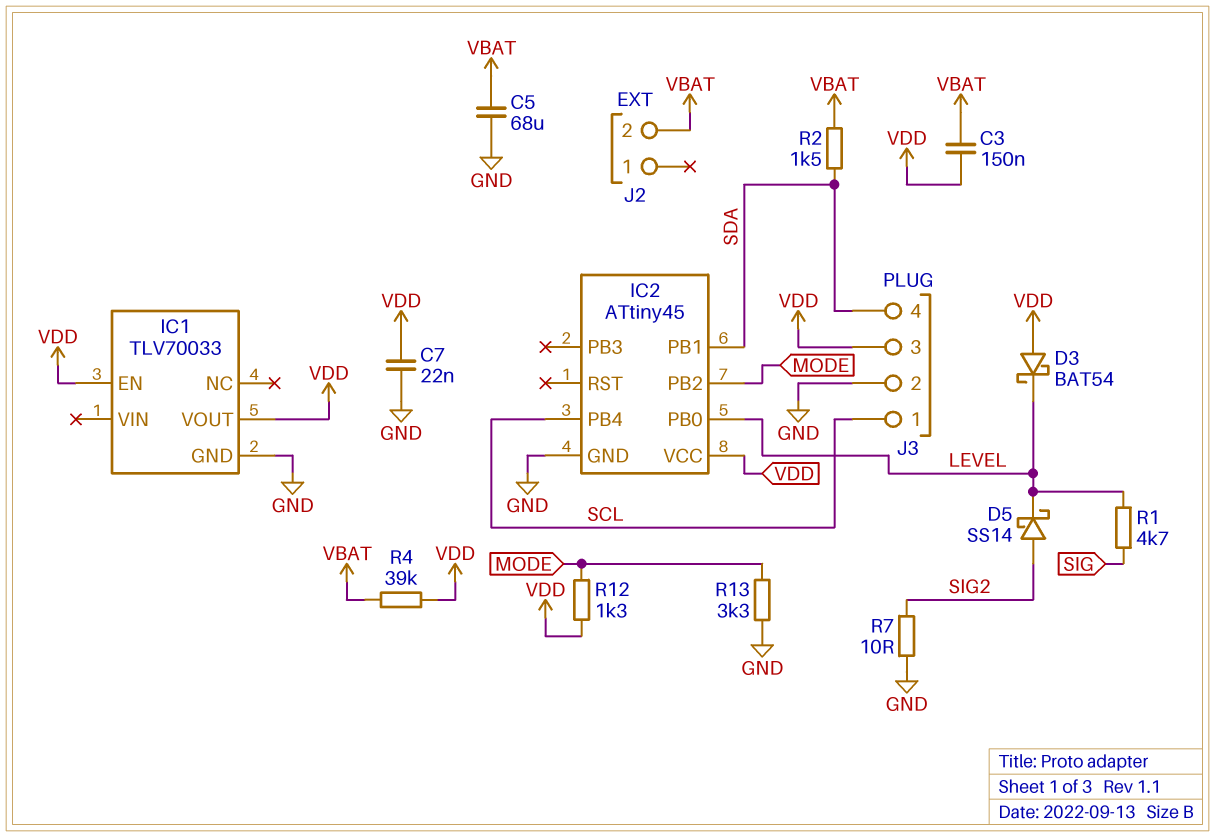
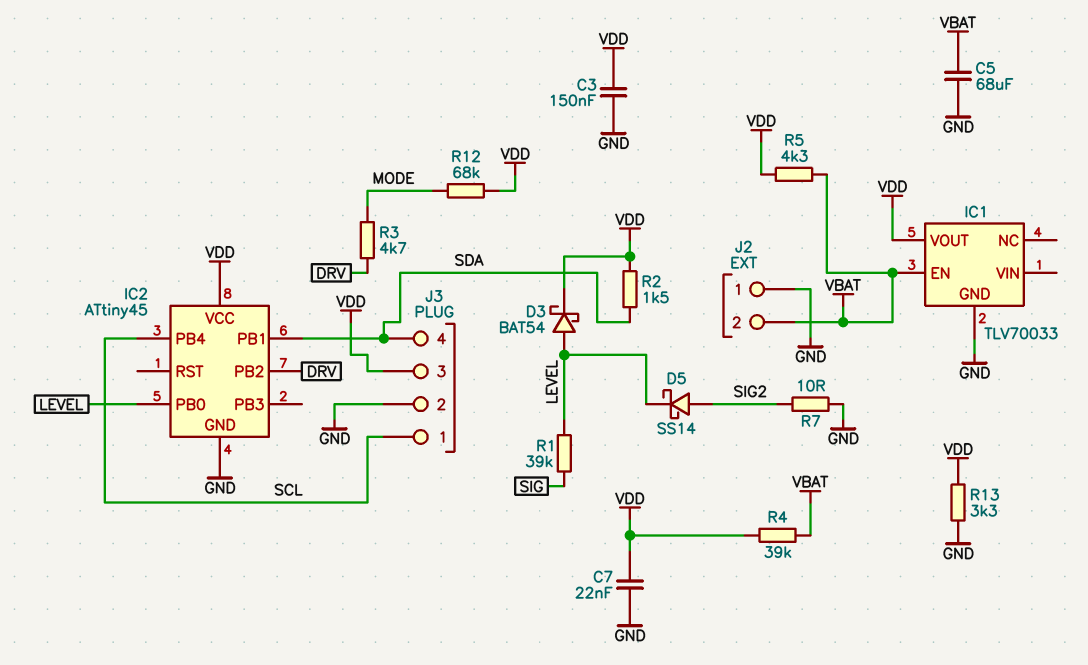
C3: 150nF (VBAT, VDD) -> 150nF (GND, VDD)
D3: schottky BAT54 (A VDD, K LEVEL) -> schottky BAT54 (A LEVEL, K VDD)
IC1 pin EN: VDD -> VBAT
IC2 pin PB2: MODE -> DRV
J2 pin 1: none -> GND
R1: 4.7k (LEVEL, SIG) -> 39k (LEVEL, SIG)
R2: 1.5k (SDA, VBAT) -> 1.5k (SDA, VDD)
R3: none -> 4.7k (DRV, MODE)
R5: none -> 4.3k (VBAT, VDD)
R12: 1.3k (MODE, VDD) -> 68k (MODE, VDD)
R13: 3.3k (GND, MODE) -> 3.3k (GND, VDD)

